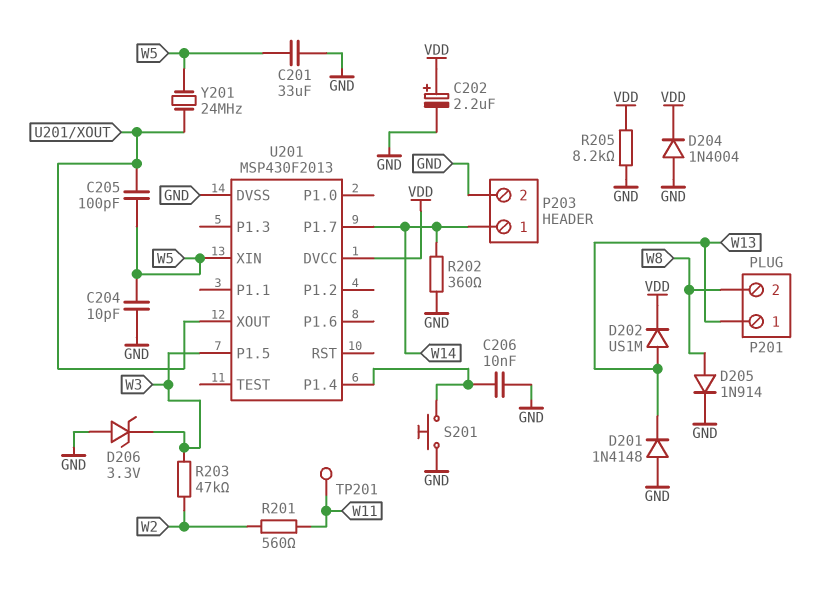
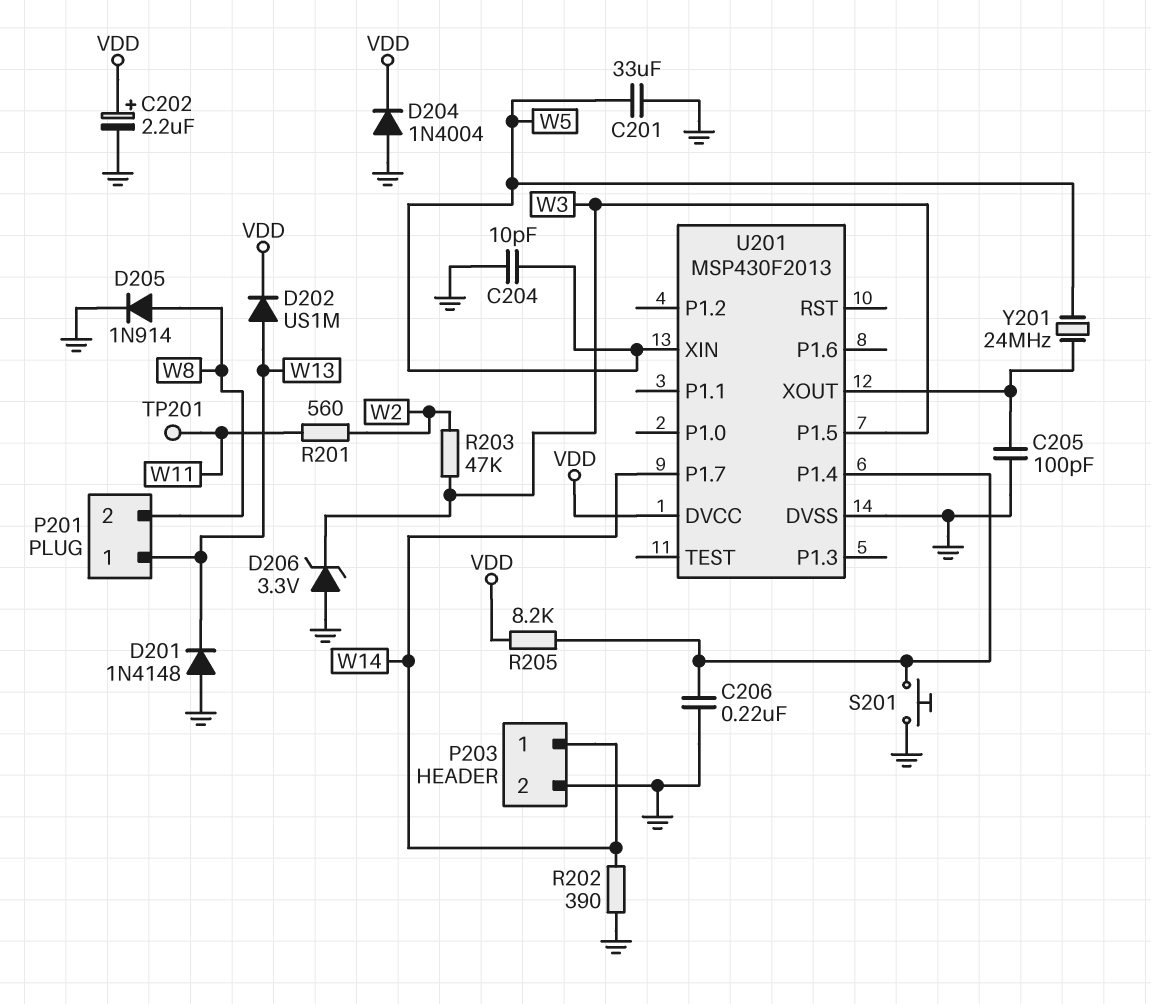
C205: 100pF (U201/XOUT, W5) -> 100pF (GND, U201/XOUT)
C206: 10nF (GND, U201/P1.4) -> 220nF (GND, U201/P1.4)
R202: 360 (GND, W14) -> 390 (GND, W14)
R205: 8.2k (GND, VDD) -> 8.2k (U201/P1.4, VDD)

